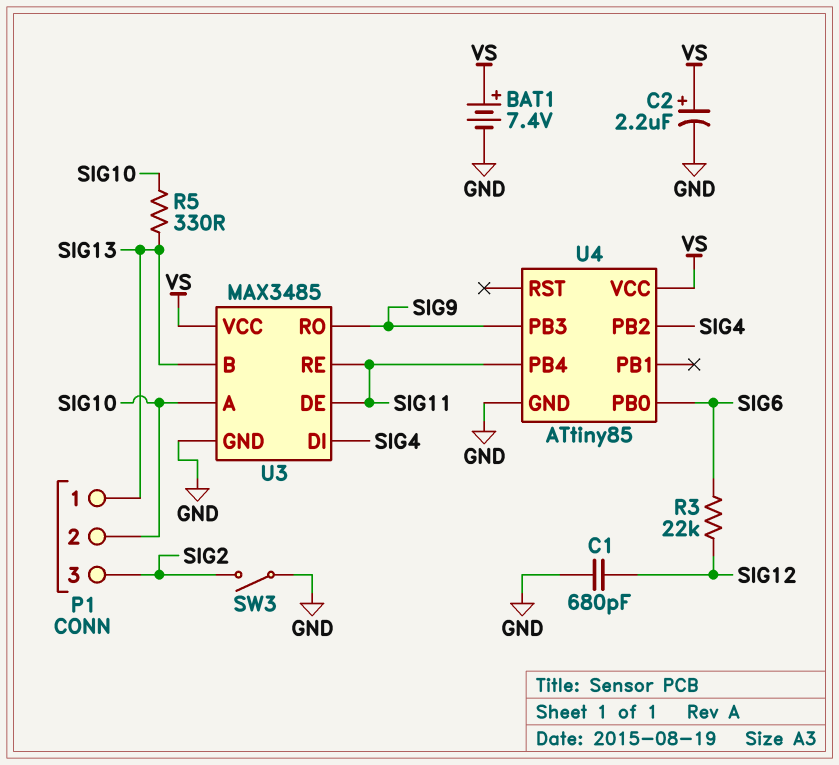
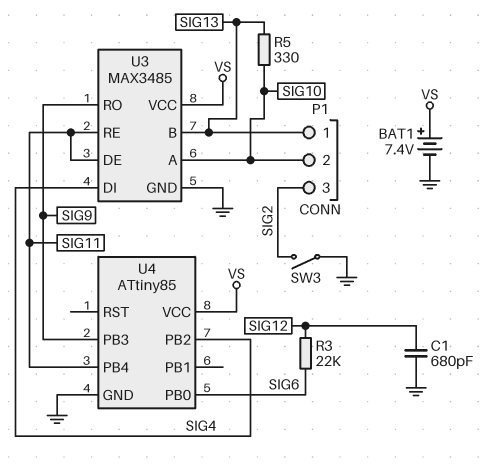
C2: 2.2uF (plus VS, minus GND) -> none

